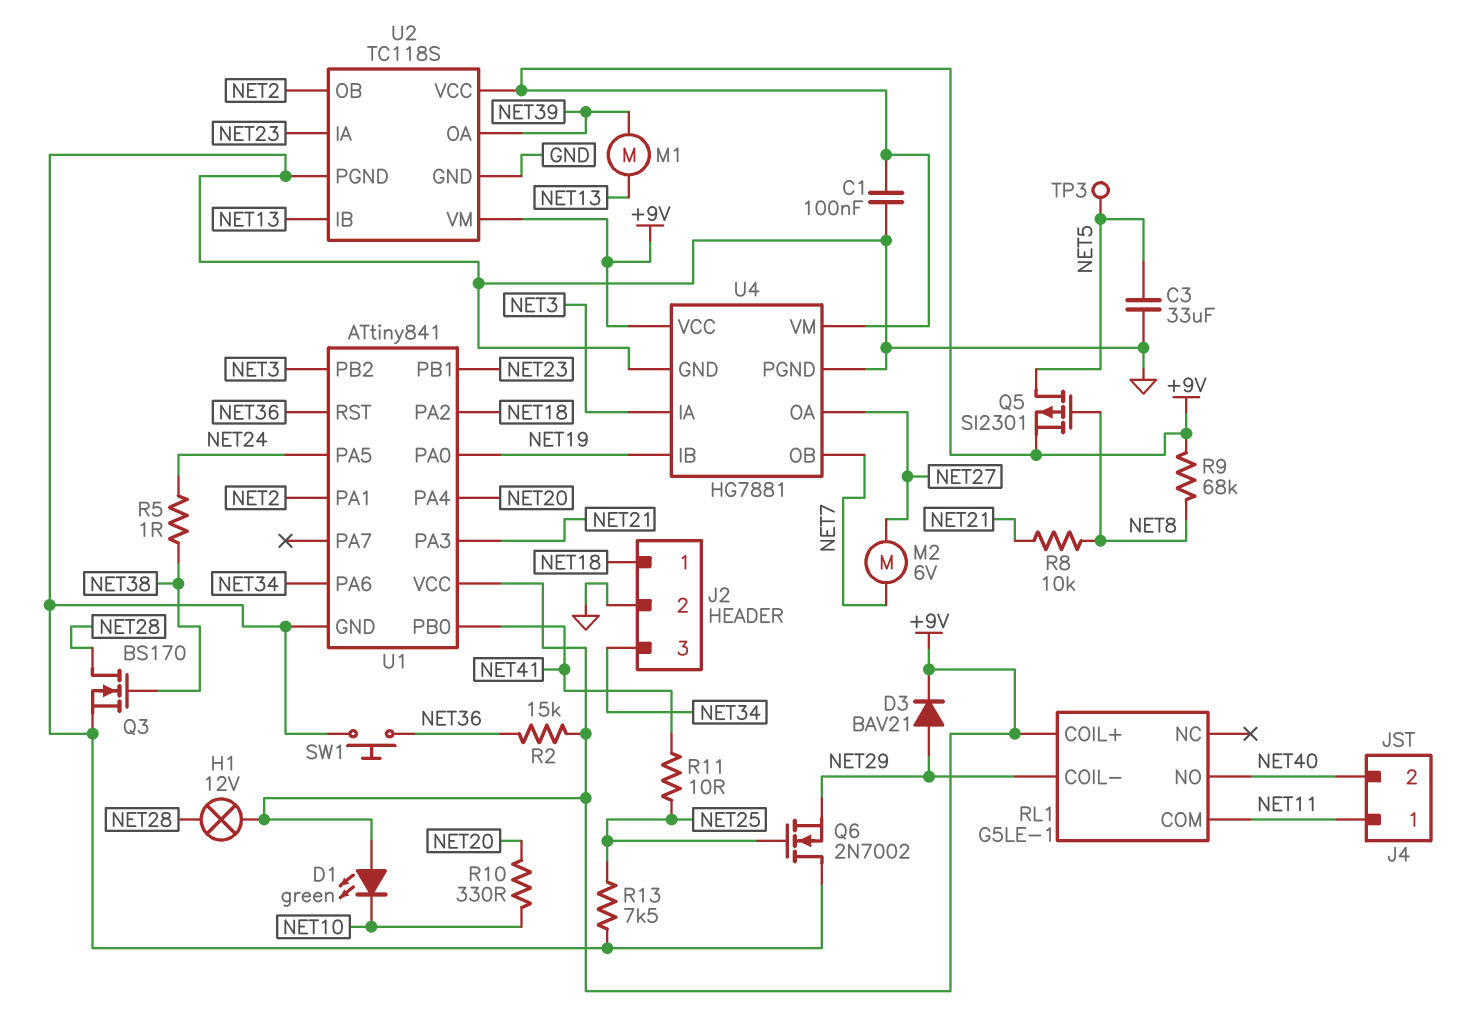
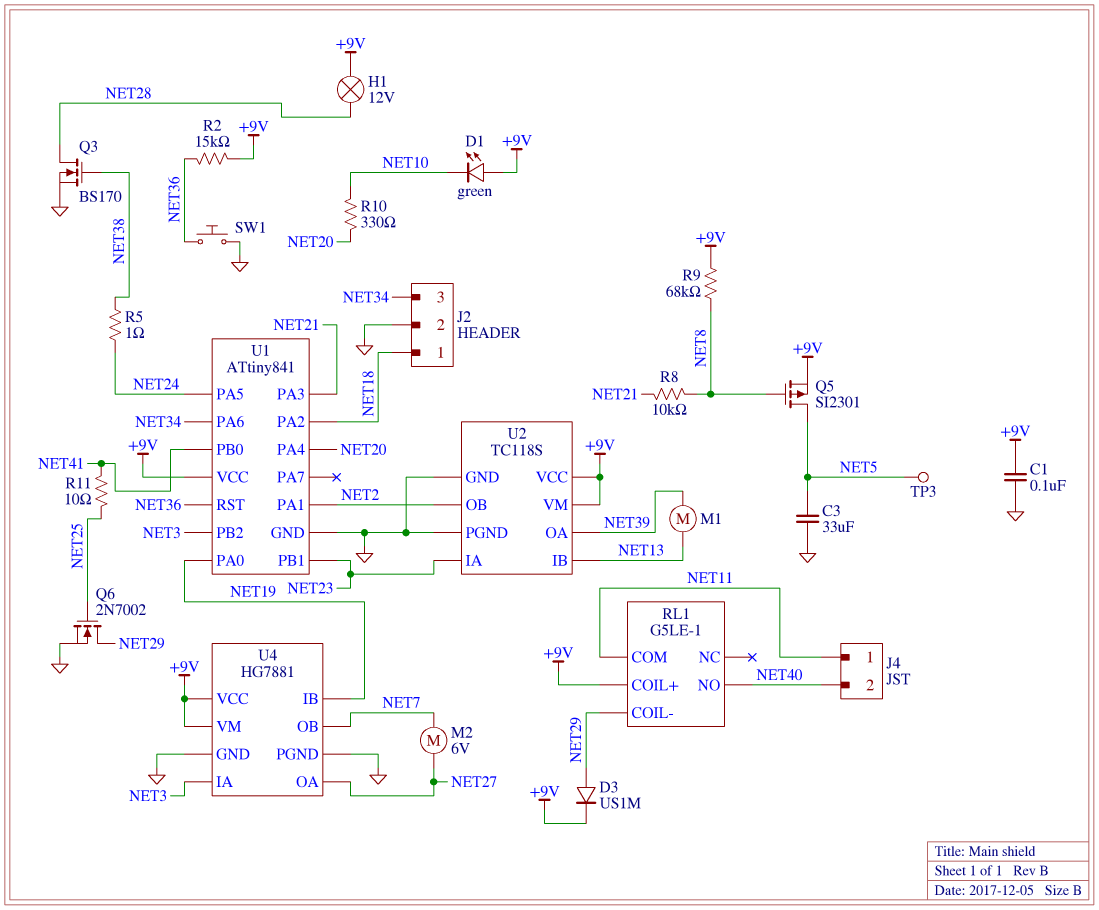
D3: diode BAV21 (A NET29, K +9V) -> diode US1M (A NET29, K +9V)
Q6: NMOS 2N7002 (G NET25, D GND, S NET29) -> NMOS 2N7002 (G NET25, D NET29, S GND)
R13: 7.5k (GND, NET25) -> none

